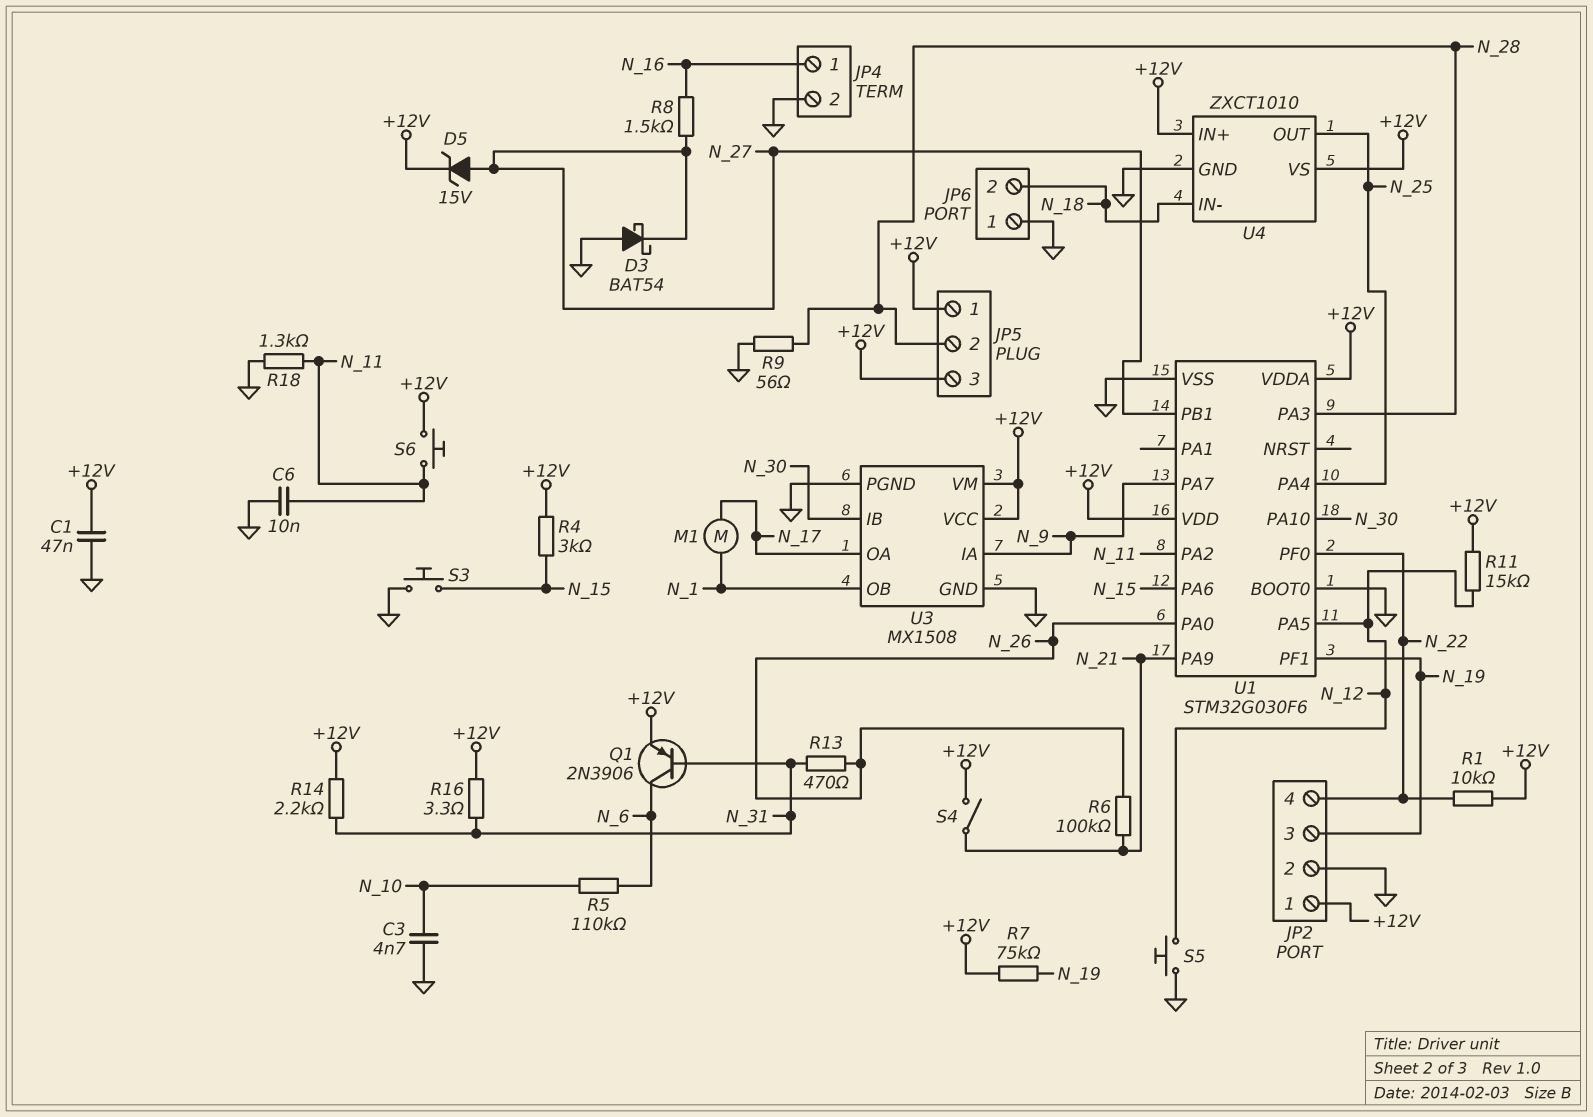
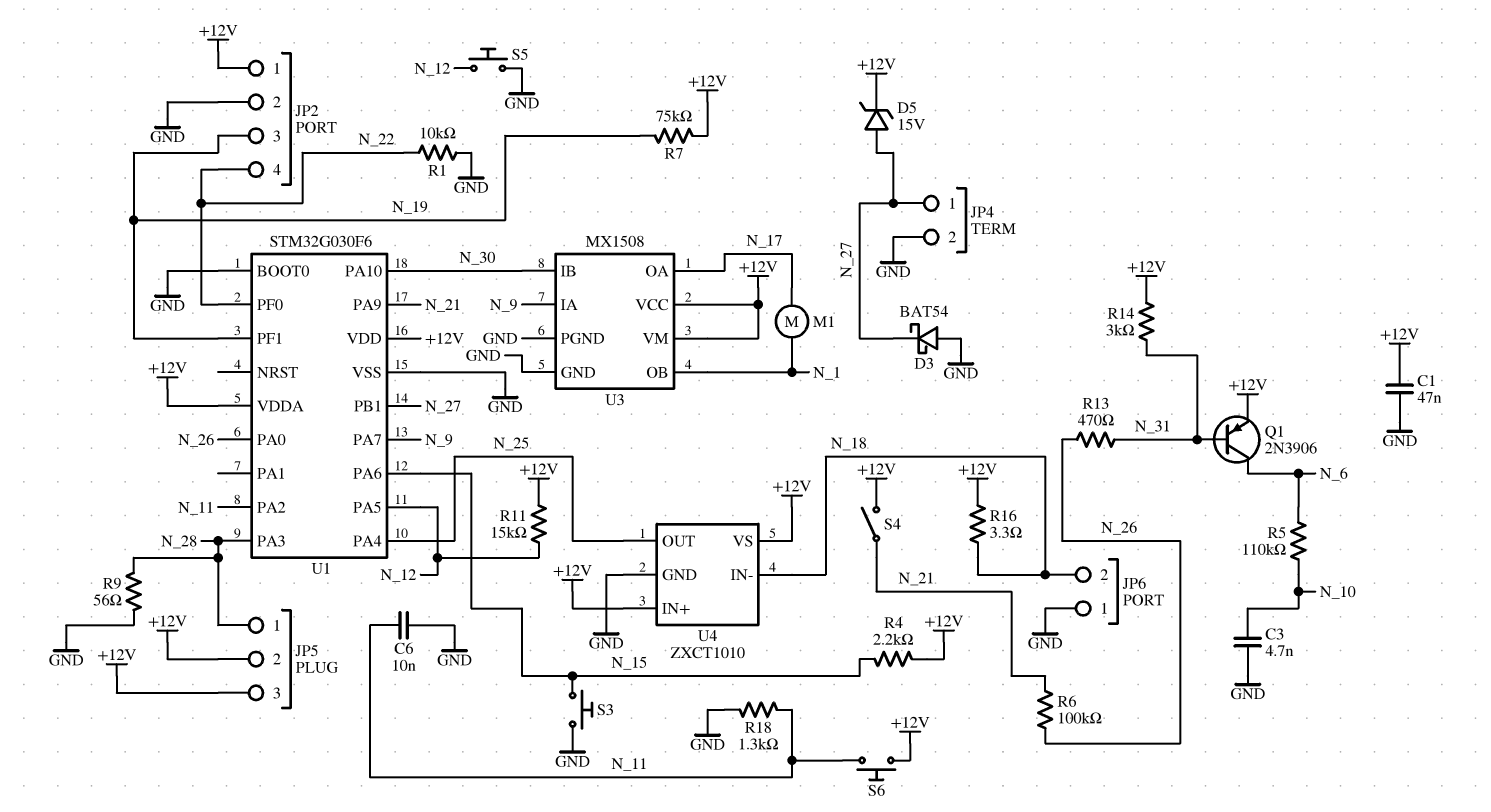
JP4 pin 1: N_16 -> N_27
JP5 pin 1: +12V -> N_28
JP5 pin 2: N_28 -> +12V
R1: 10k (+12V, N_22) -> 10k (GND, N_22)
R4: 3k (+12V, N_15) -> 2.2k (+12V, N_15)
R8: 1.5k (N_16, N_27) -> none
R14: 2.2k (+12V, N_31) -> 3k (+12V, N_31)
R16: 3.3 (+12V, N_31) -> 3.3 (+12V, N_18)

